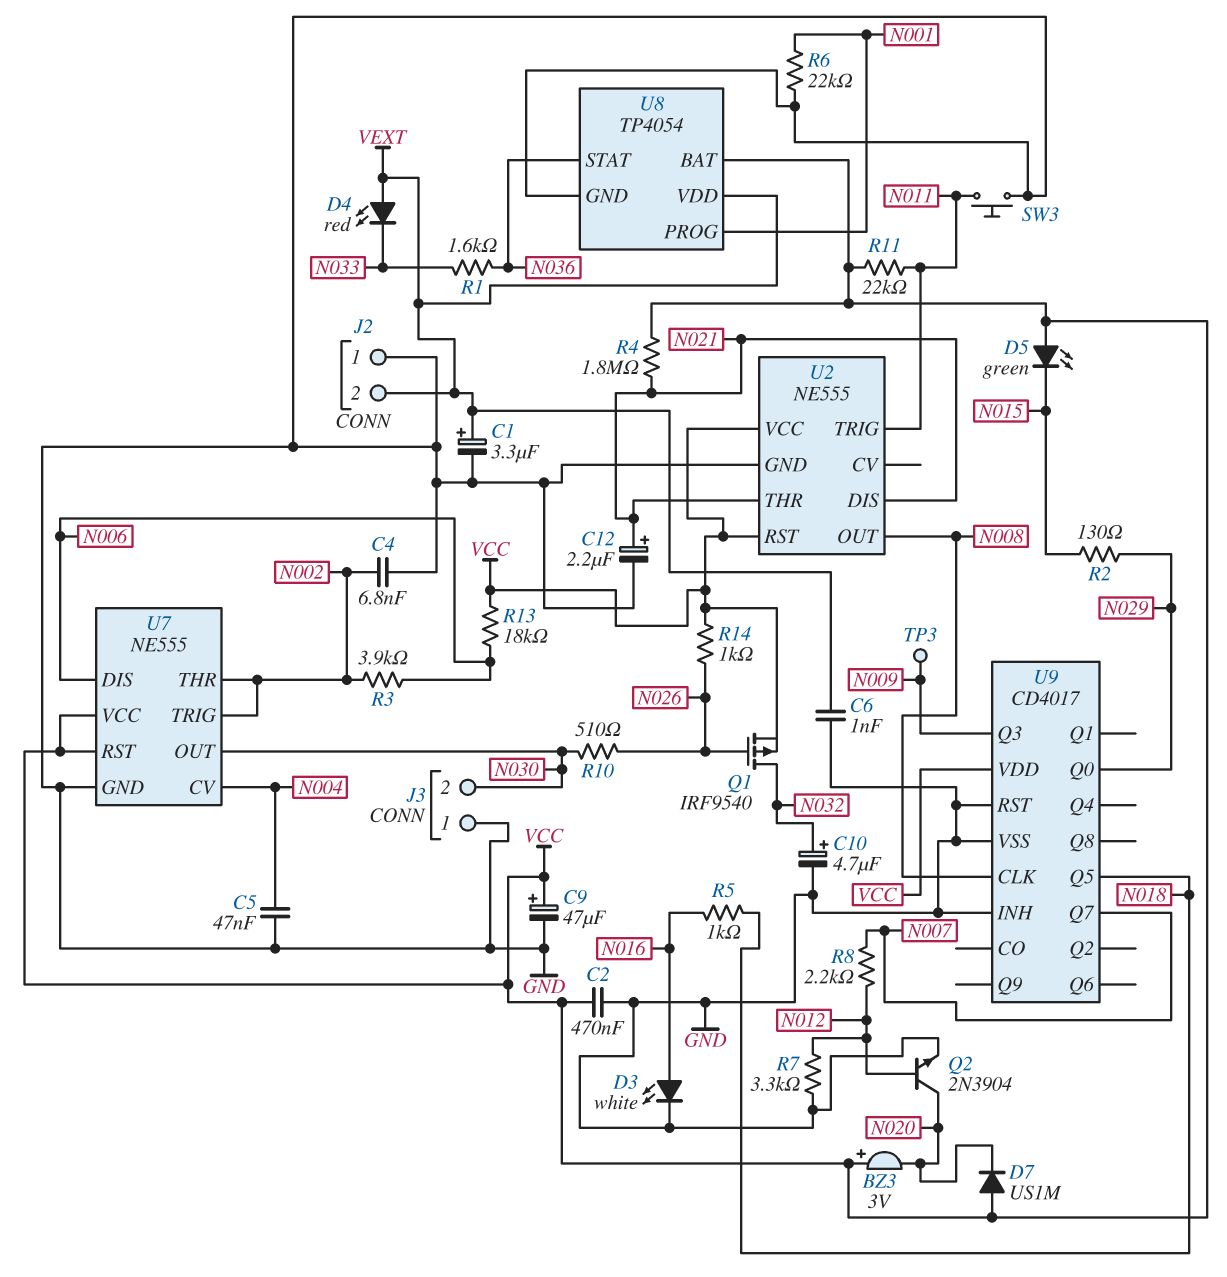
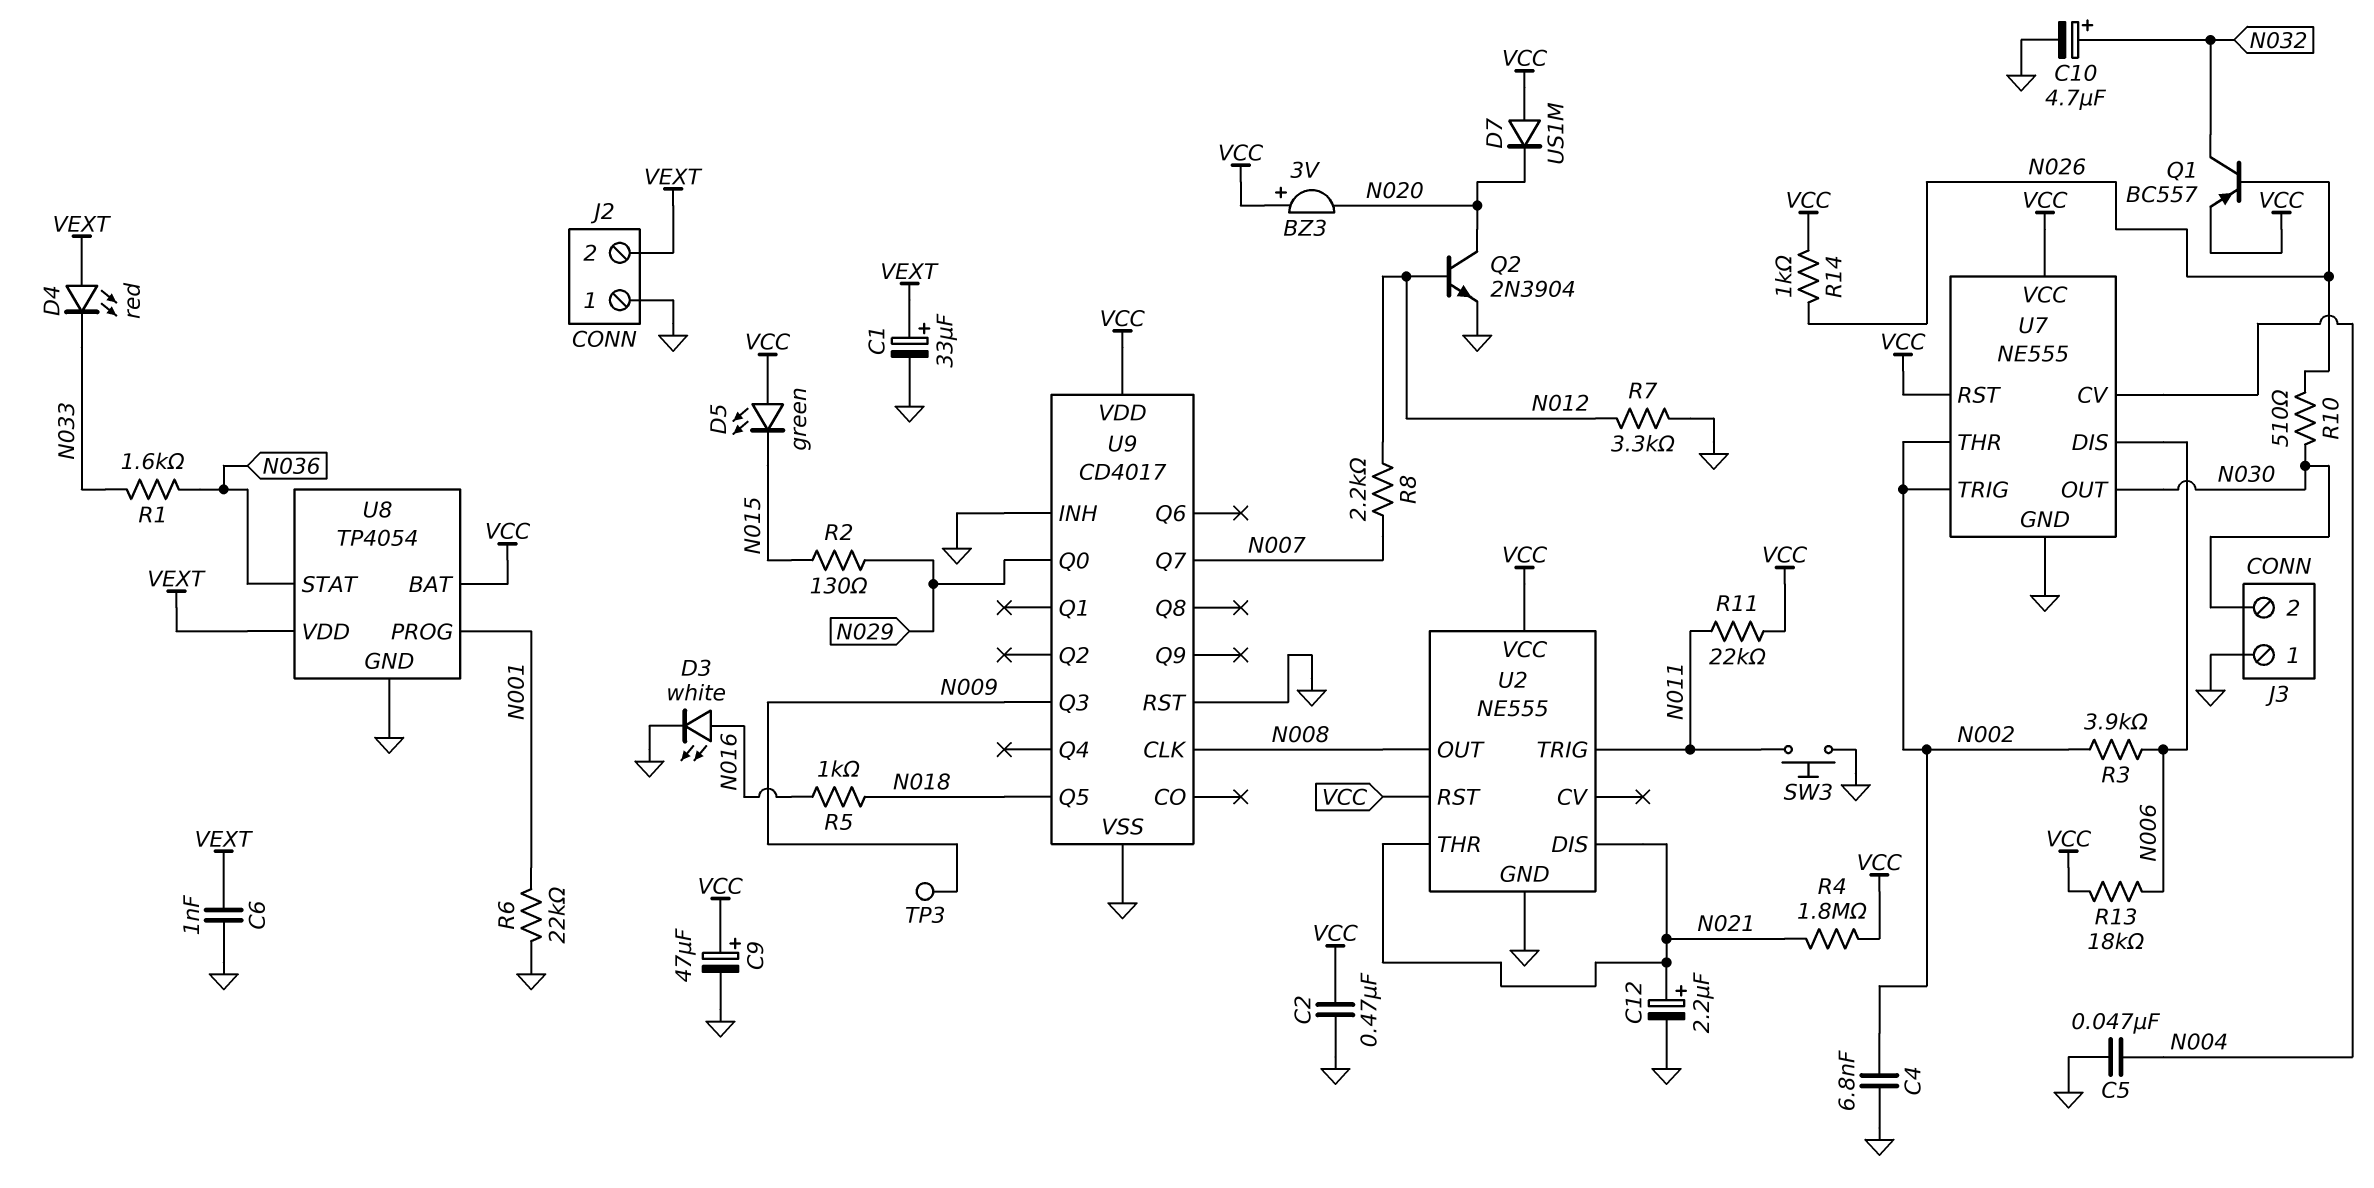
C1: 3.3uF (plus VEXT, minus GND) -> 33uF (plus VEXT, minus GND)
Q1: PMOS IRF9540 (G N026, D N032, S VCC) -> PNP BC557 (B N026, C N032, E VCC)

